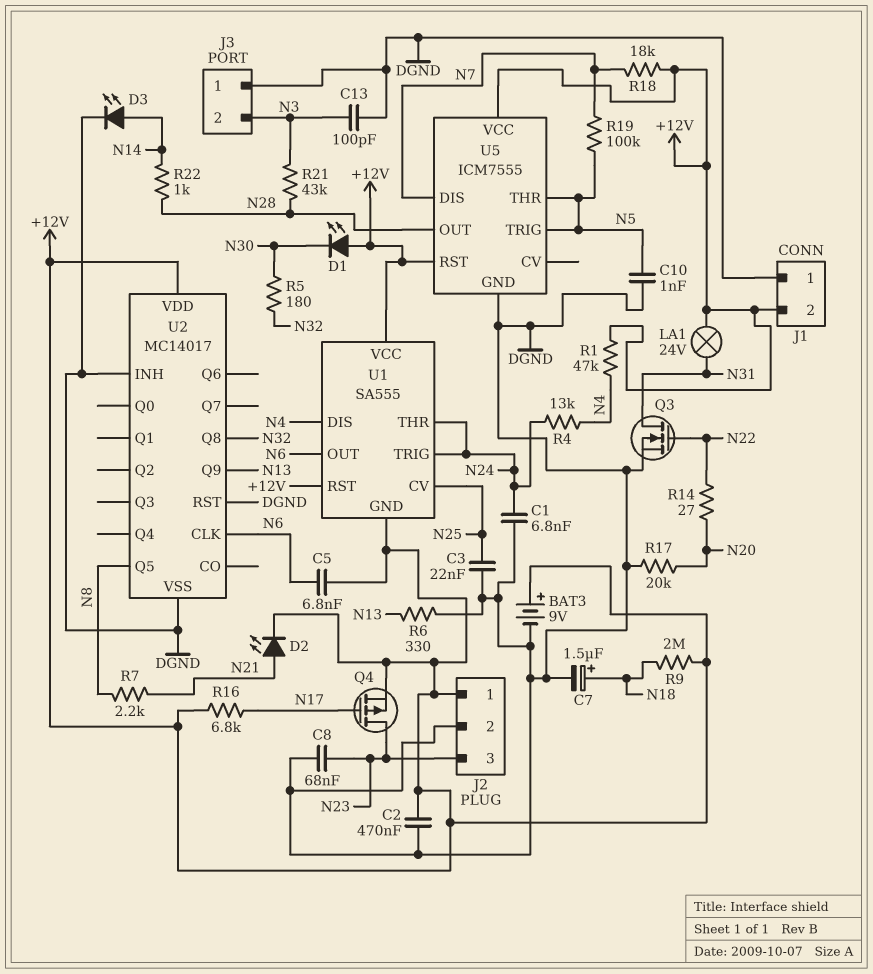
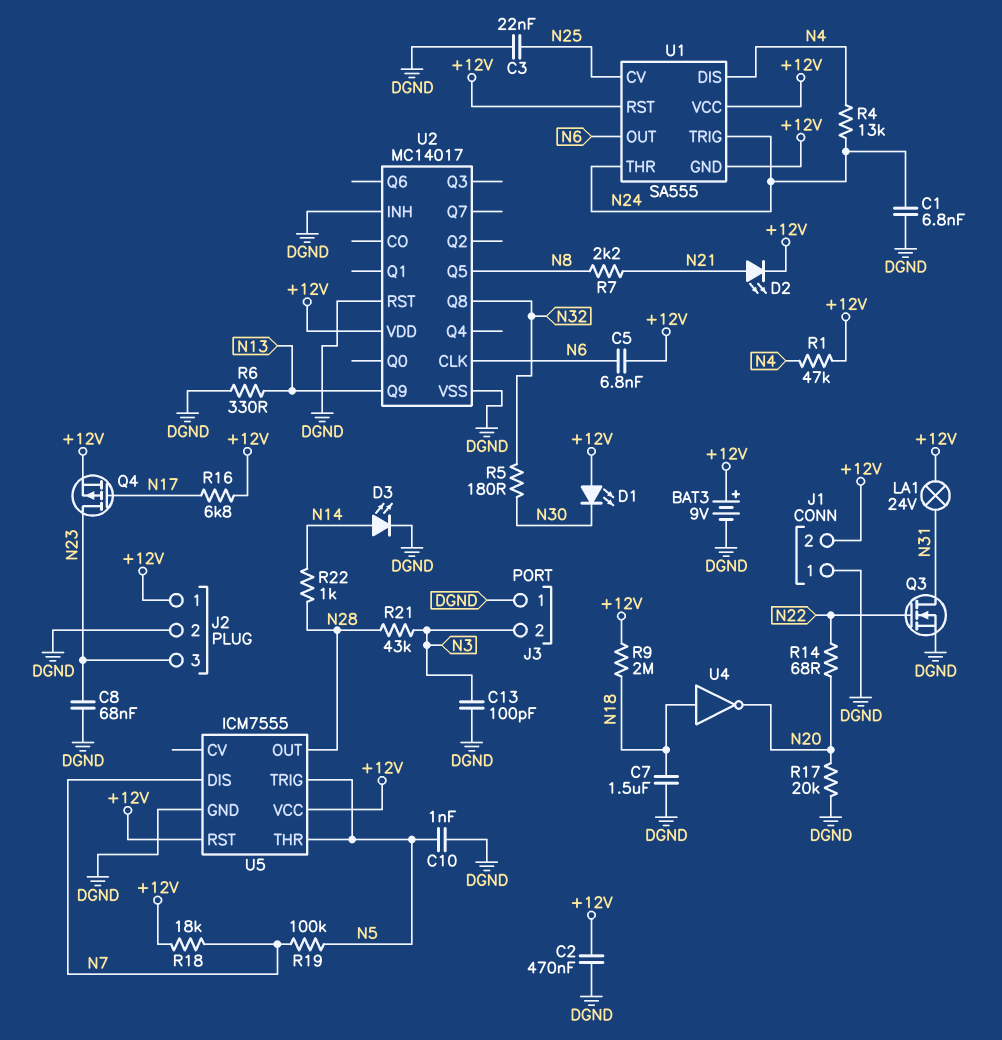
C7: 1.5uF (plus N18, minus DGND) -> 1.5uF (DGND, N18)
R14: 27 (N20, N22) -> 68 (N20, N22)
U4: none -> NOT (in N18, out N20)

